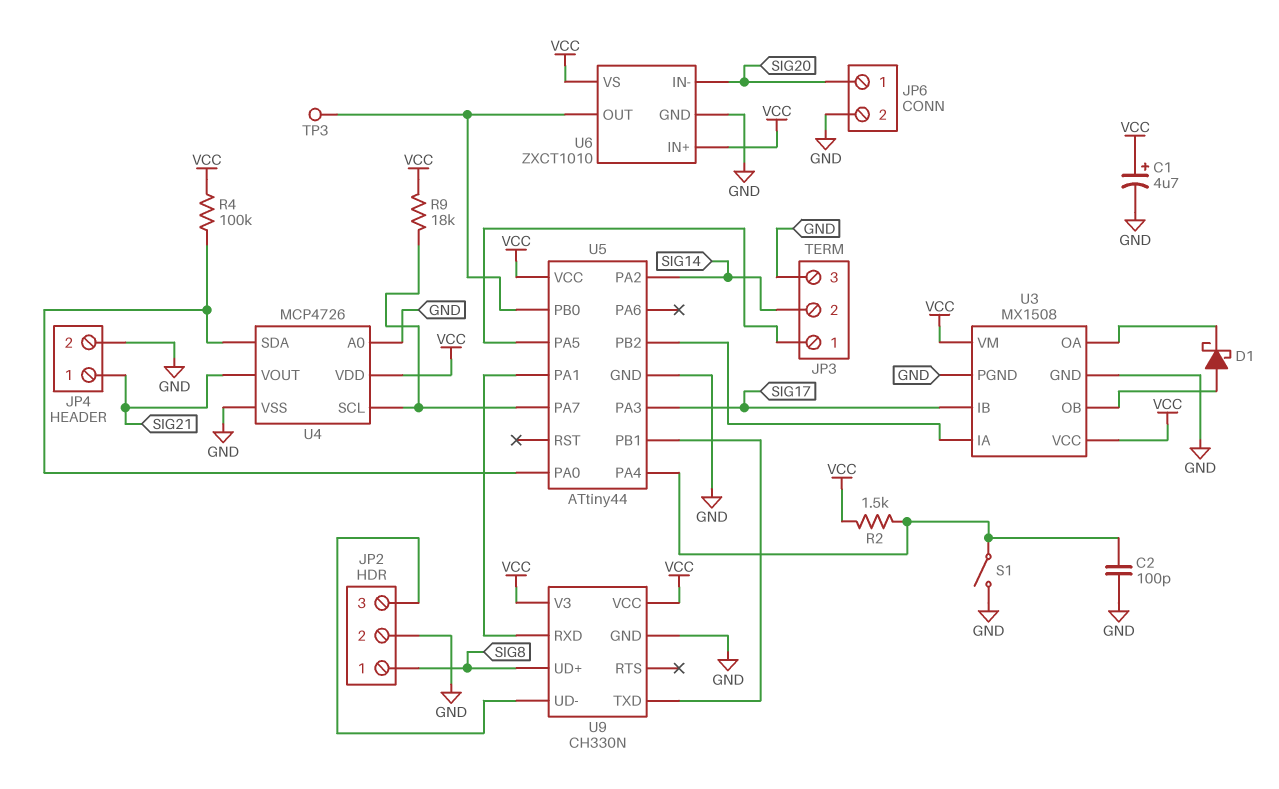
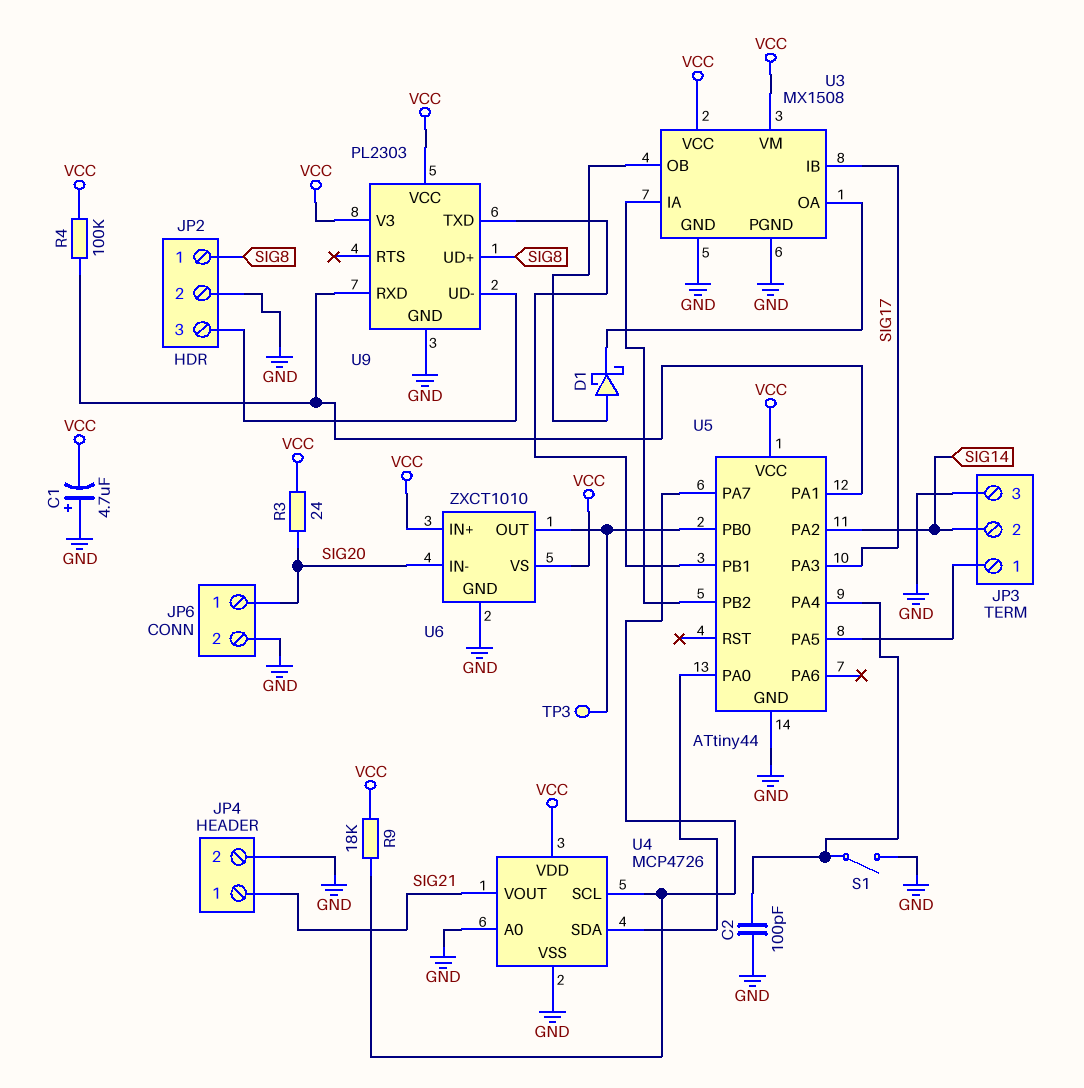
C1: 4.7uF (plus VCC, minus GND) -> 4.7uF (plus GND, minus VCC)
R2: 1.5k (U5/PA4, VCC) -> none
R3: none -> 24 (SIG20, VCC)
R4: 100k (U4/SDA, VCC) -> 100k (U5/PA1, VCC)
U9: CH330N -> PL2303

